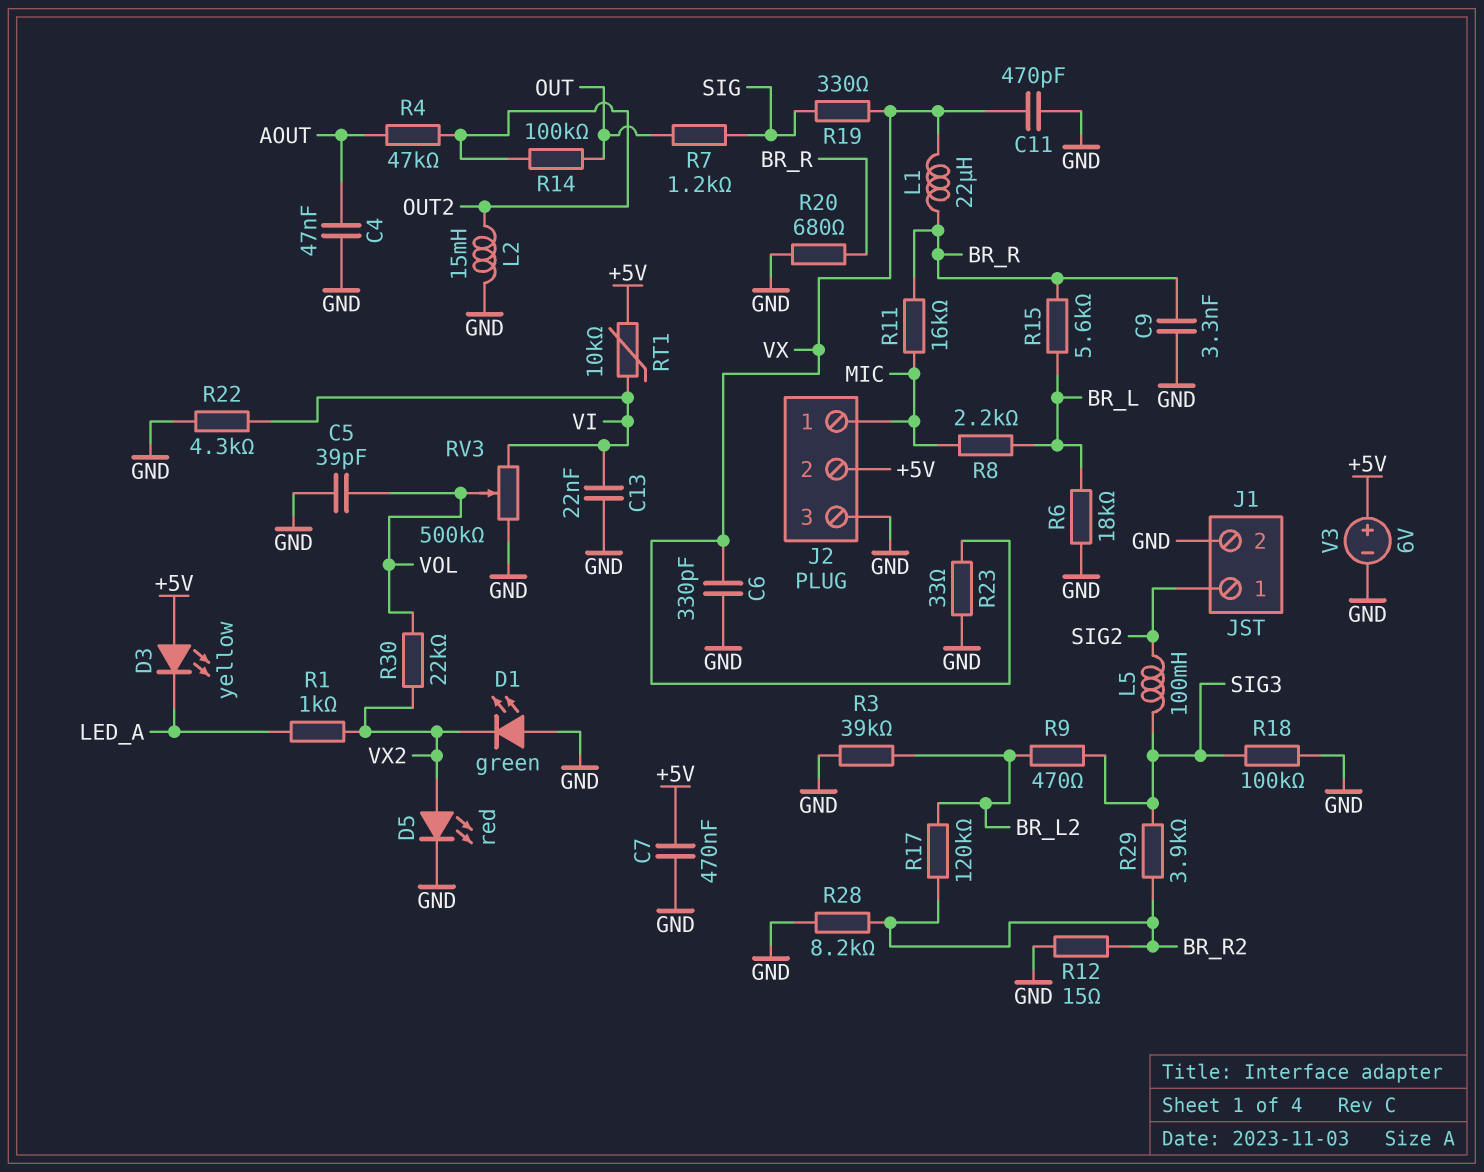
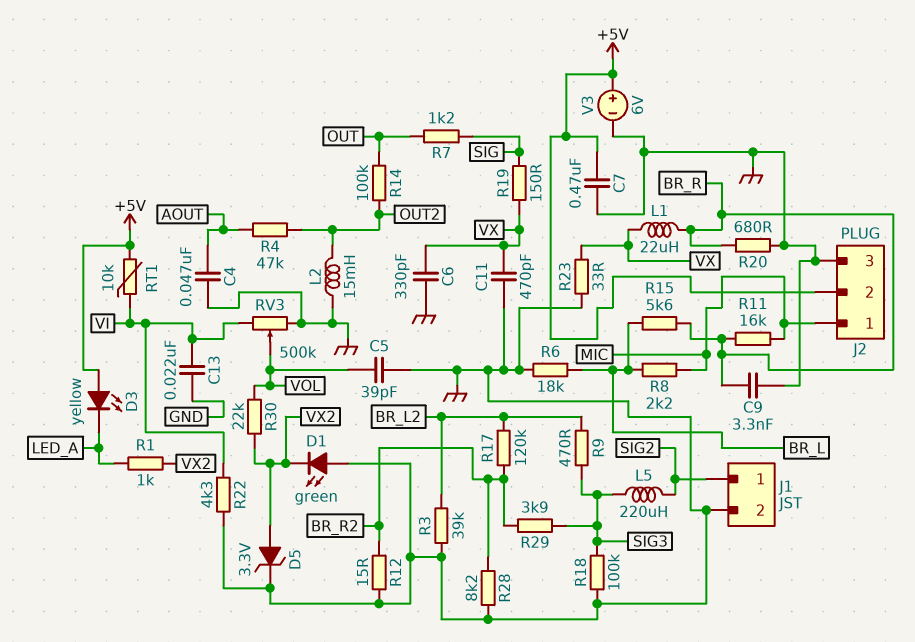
D5: LED red (A VX2, K GND) -> zener 3.3V (A VX2, K GND)
L5: 100mH (SIG2, SIG3) -> 220uH (SIG2, SIG3)
R19: 330 (SIG, VX) -> 150 (SIG, VX)

